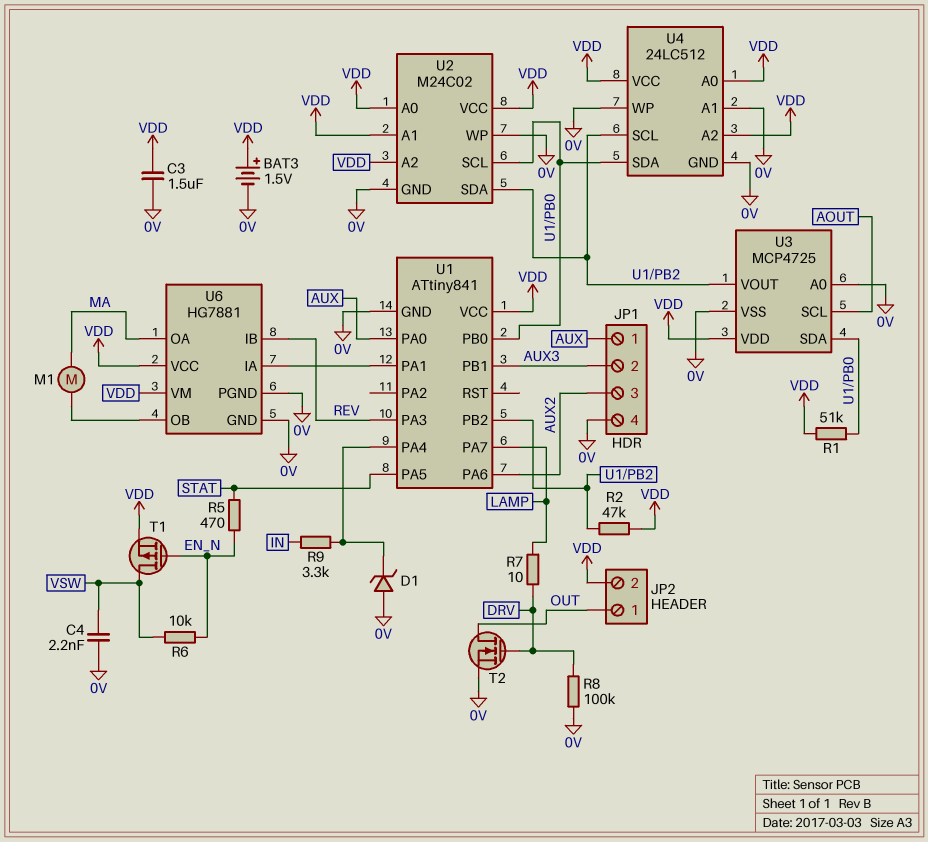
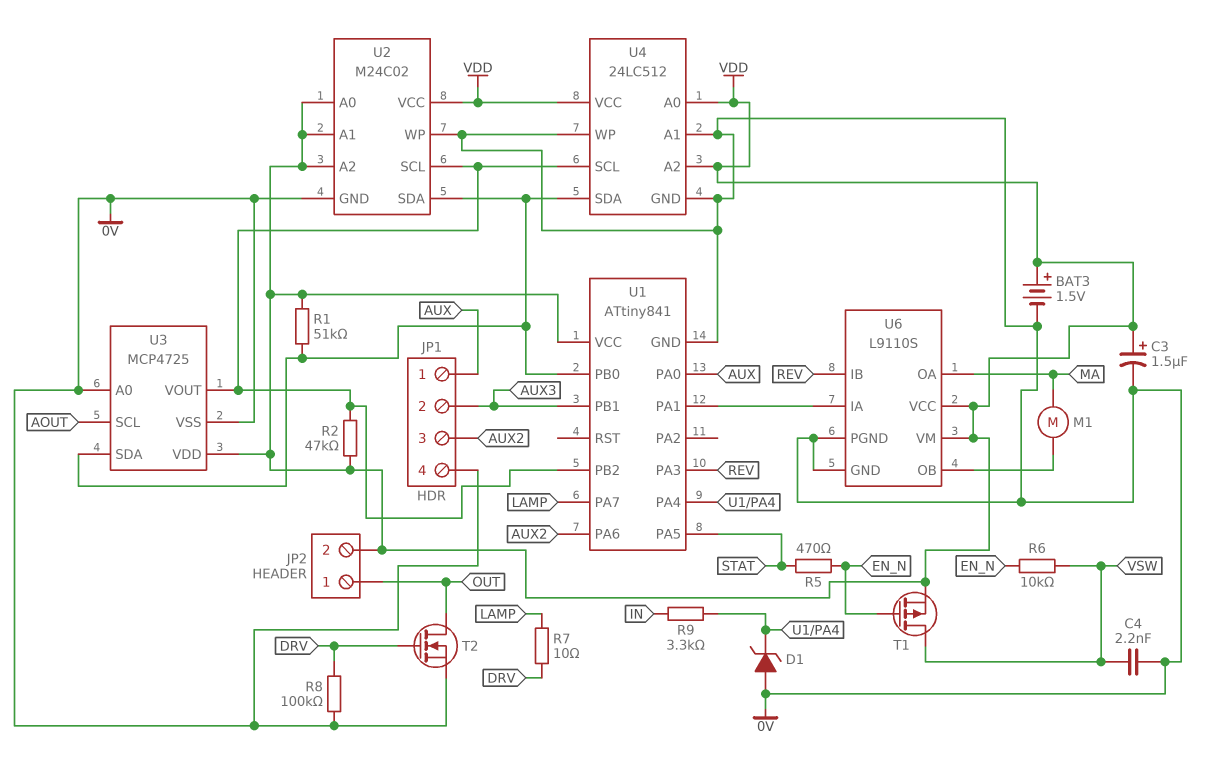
C3: 1.5uF (0V, VDD) -> 1.5uF (plus VDD, minus 0V)
U2 pin SCL: U1/PB0 -> U1/PB2
U2 pin SDA: U1/PB2 -> U1/PB0
U6: HG7881 -> L9110S

